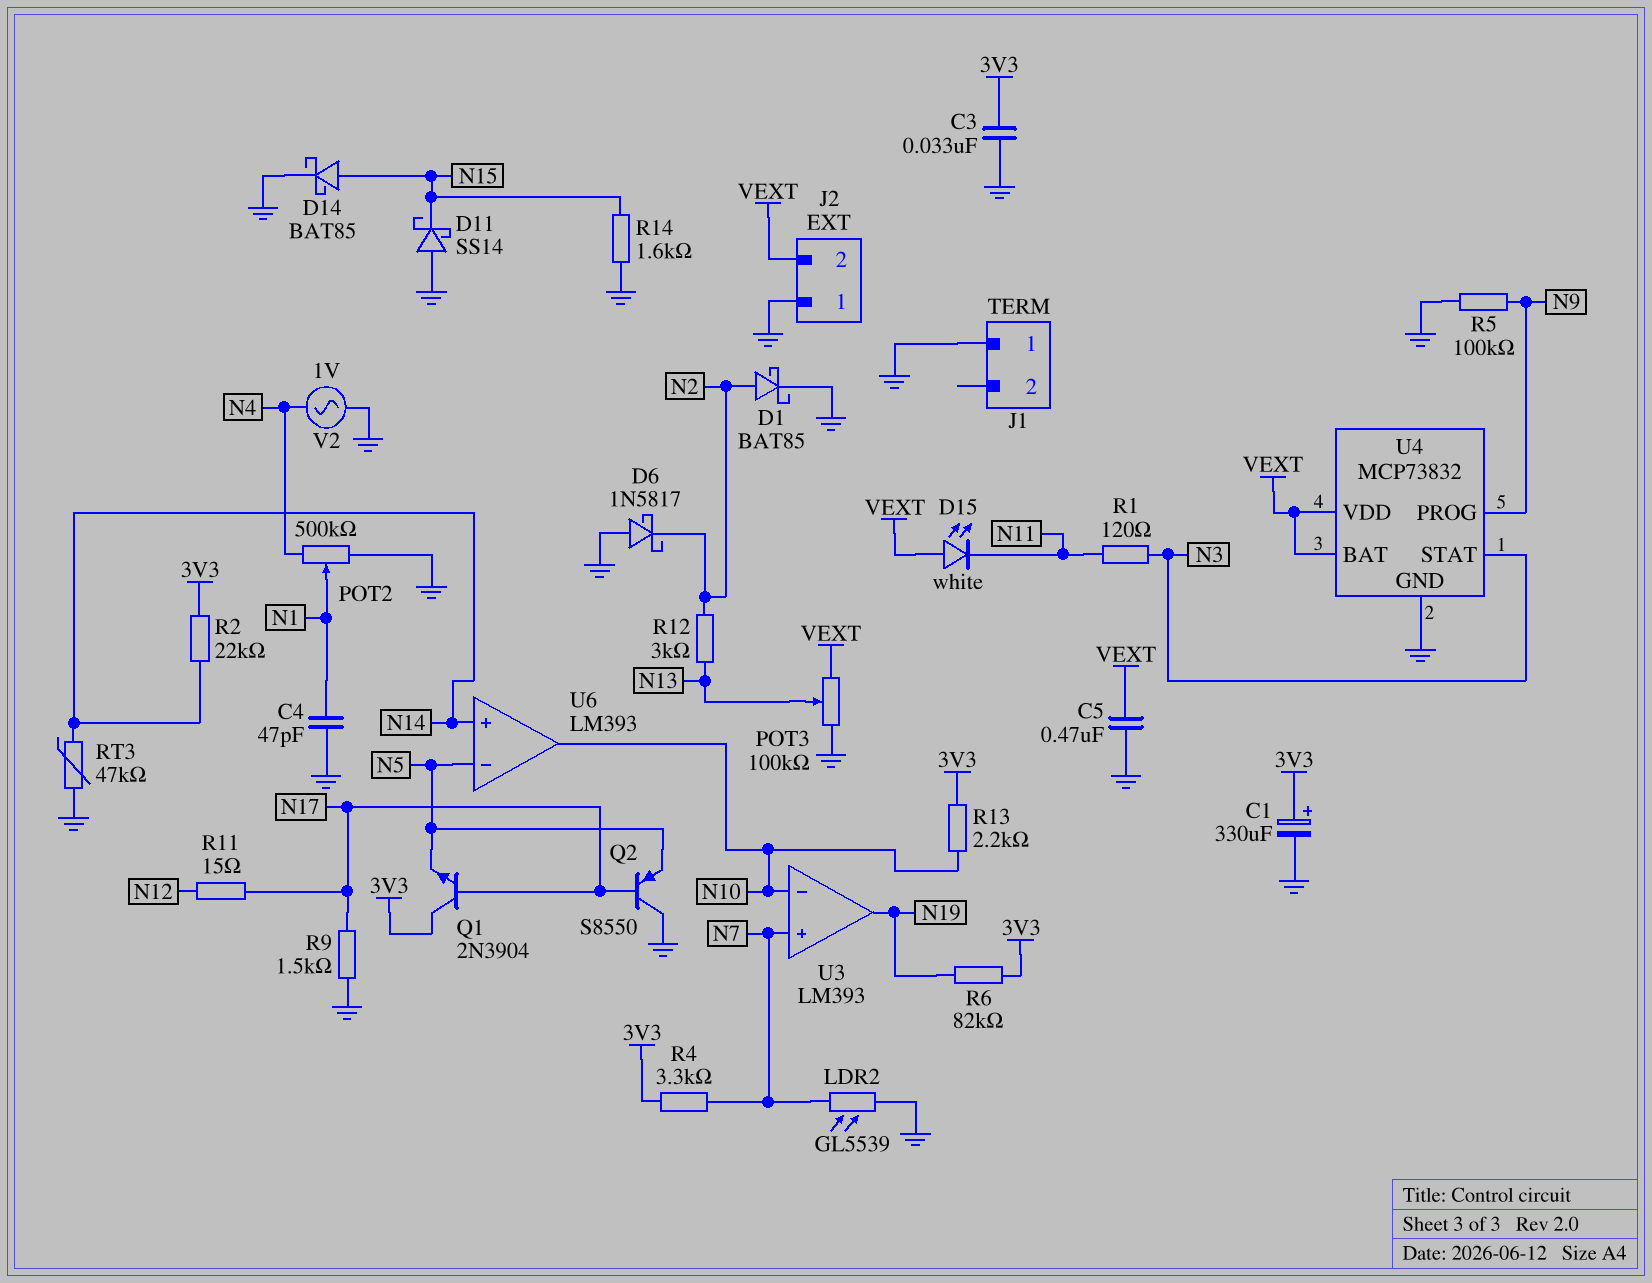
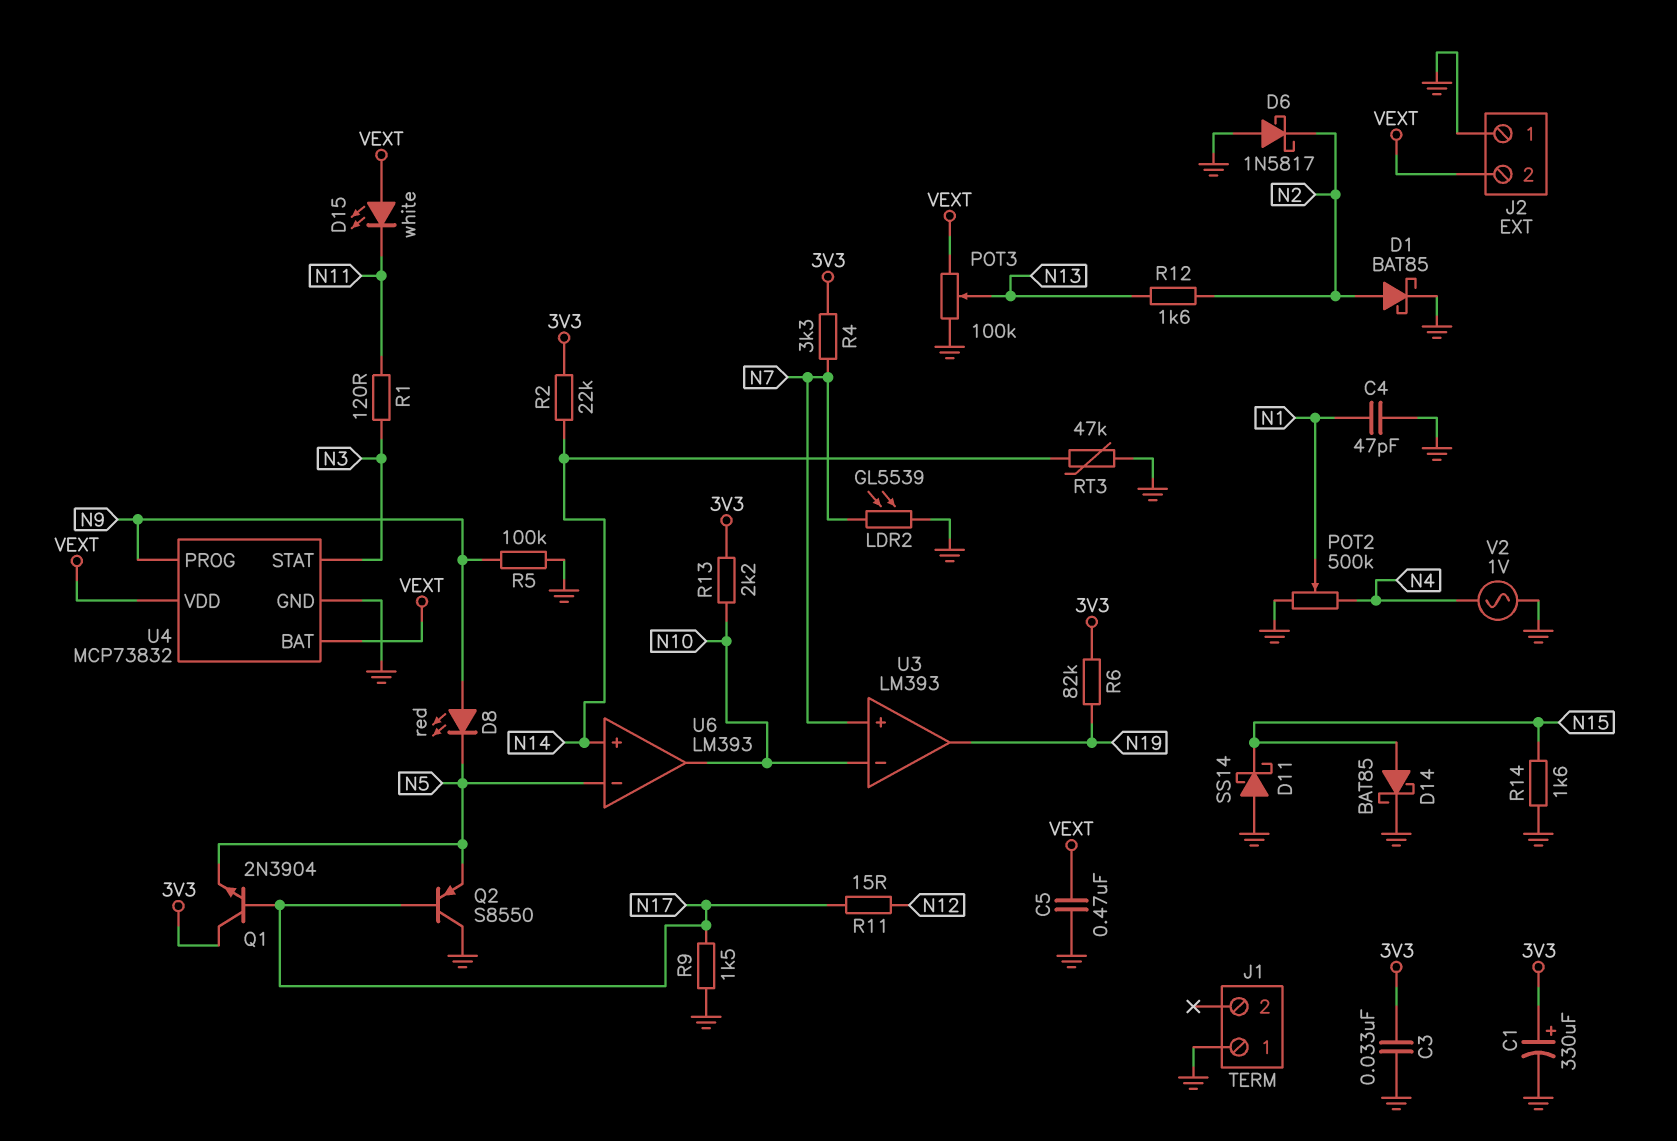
D8: none -> LED red (A N9, K N5)
R12: 3k (N2, N13) -> 1.6k (N2, N13)

